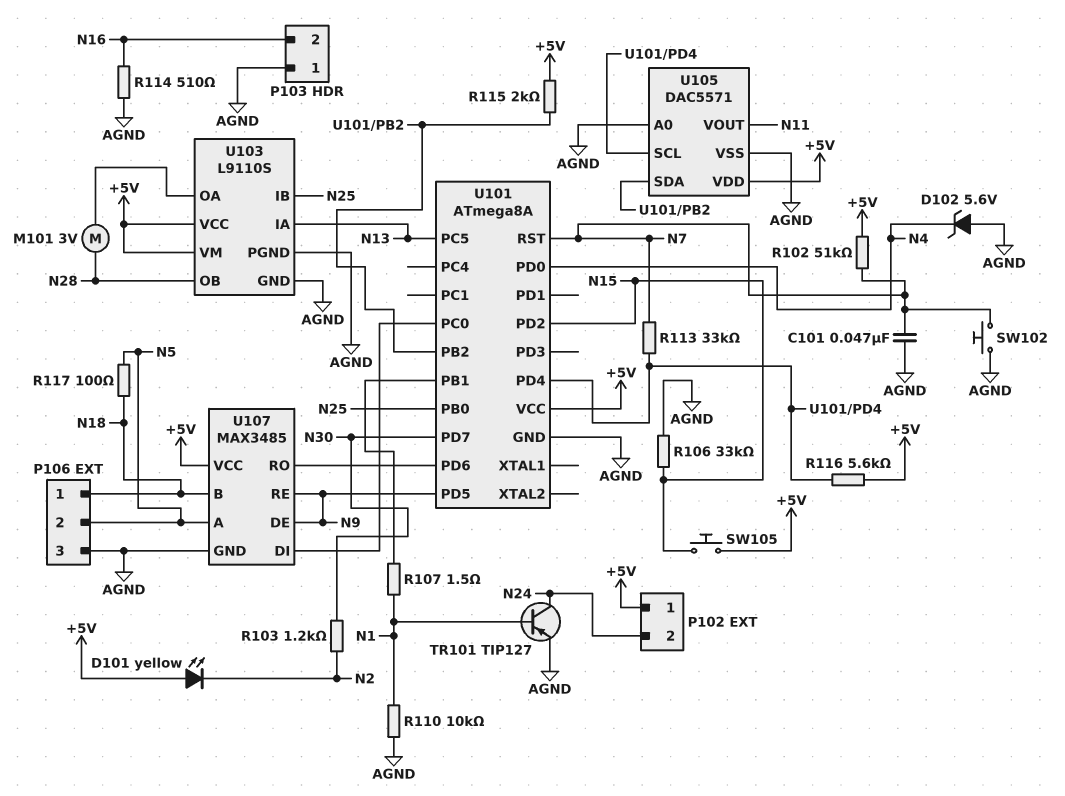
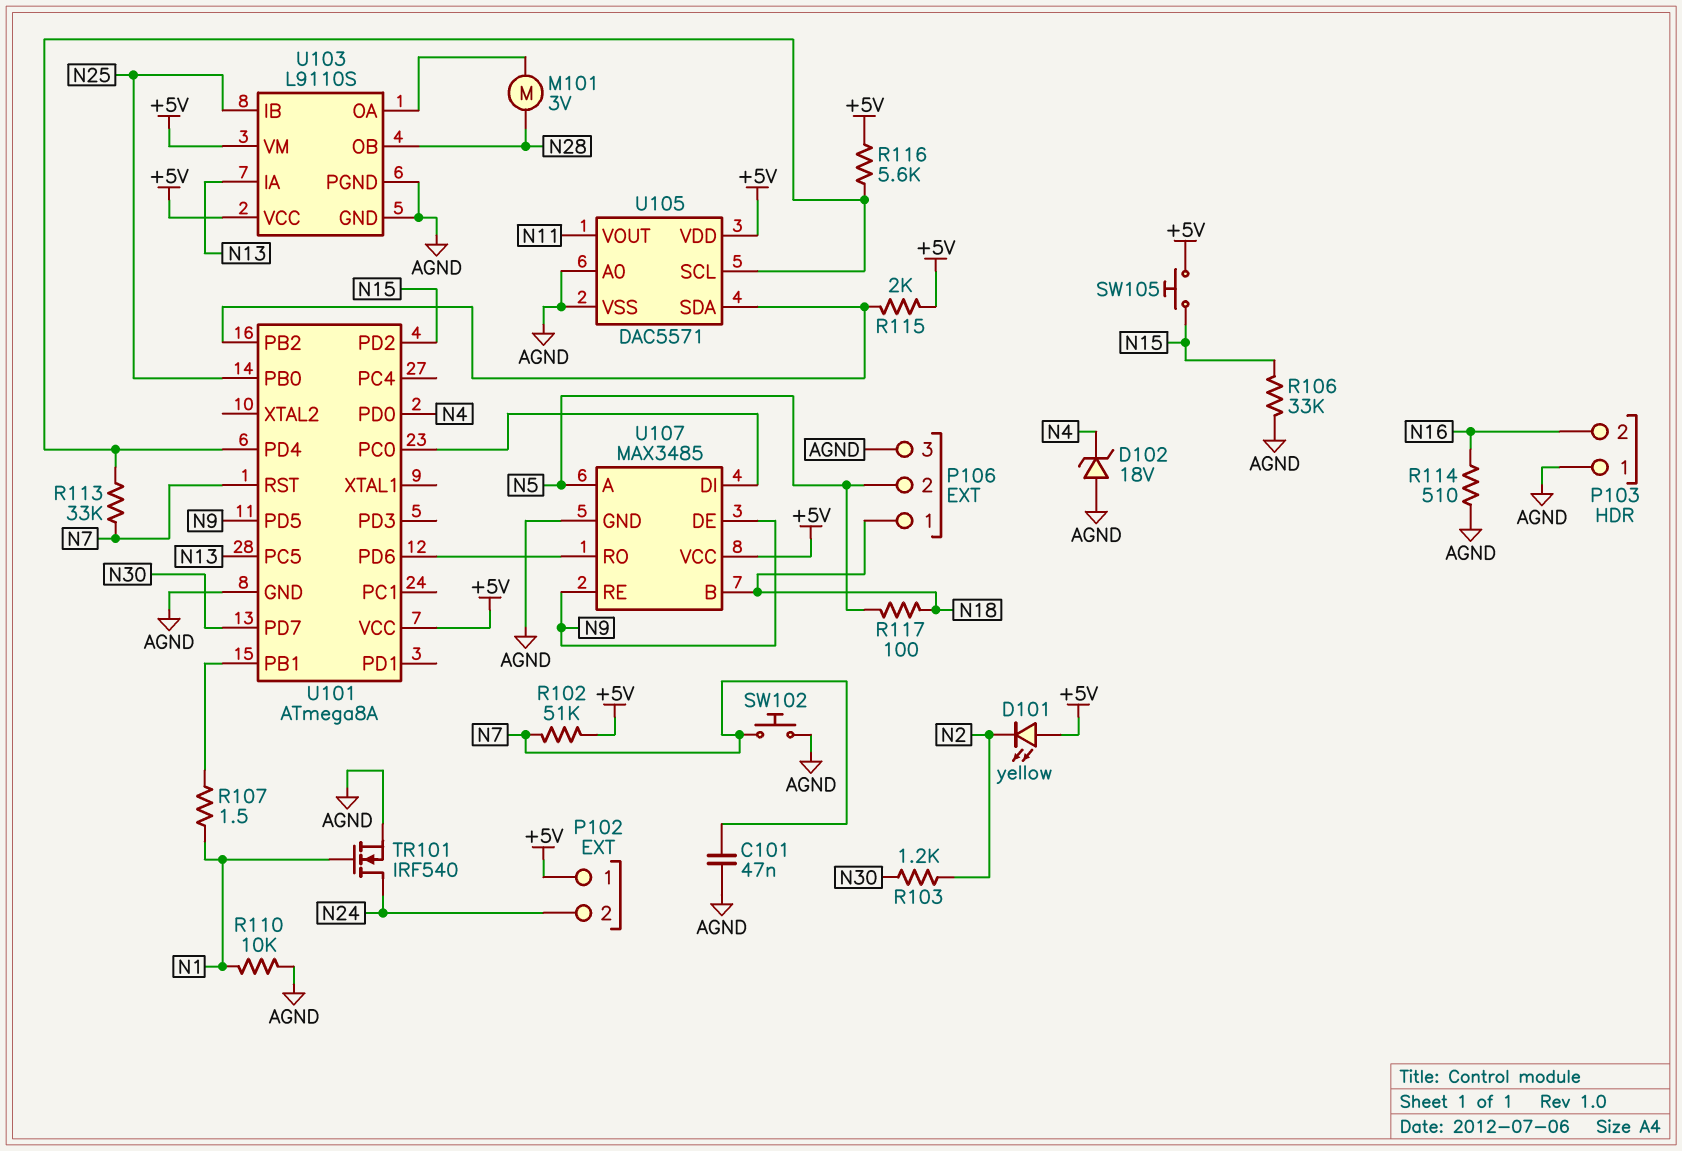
D102: zener 5.6V (A AGND, K N4) -> zener 18V (A AGND, K N4)
TR101: PNP TIP127 (B N1, C N24, E AGND) -> NMOS IRF540 (G N1, D N24, S AGND)

